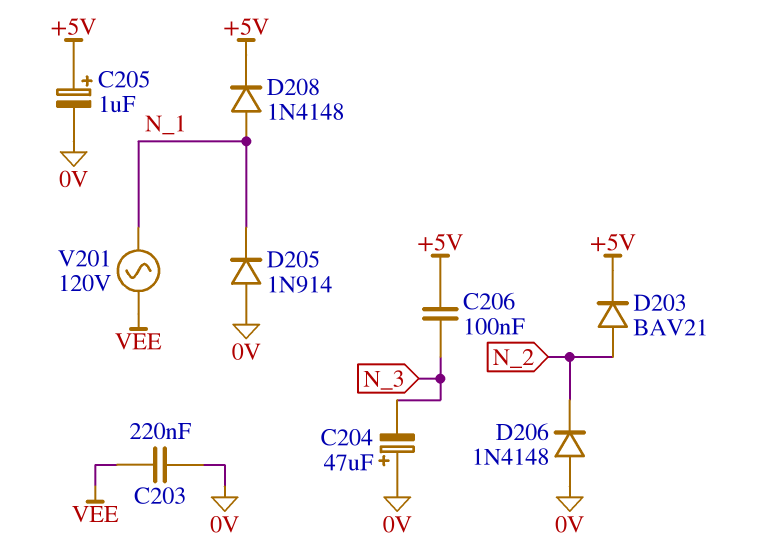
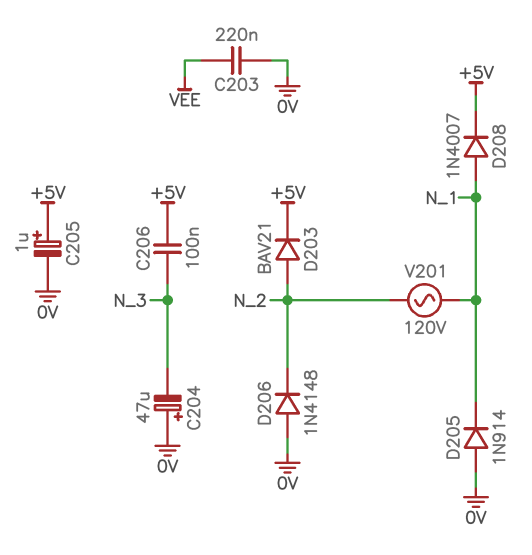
D208: diode 1N4148 (A N_1, K +5V) -> diode 1N4007 (A N_1, K +5V)
V201: AC 120V (N_1, VEE) -> AC 120V (N_1, N_2)

